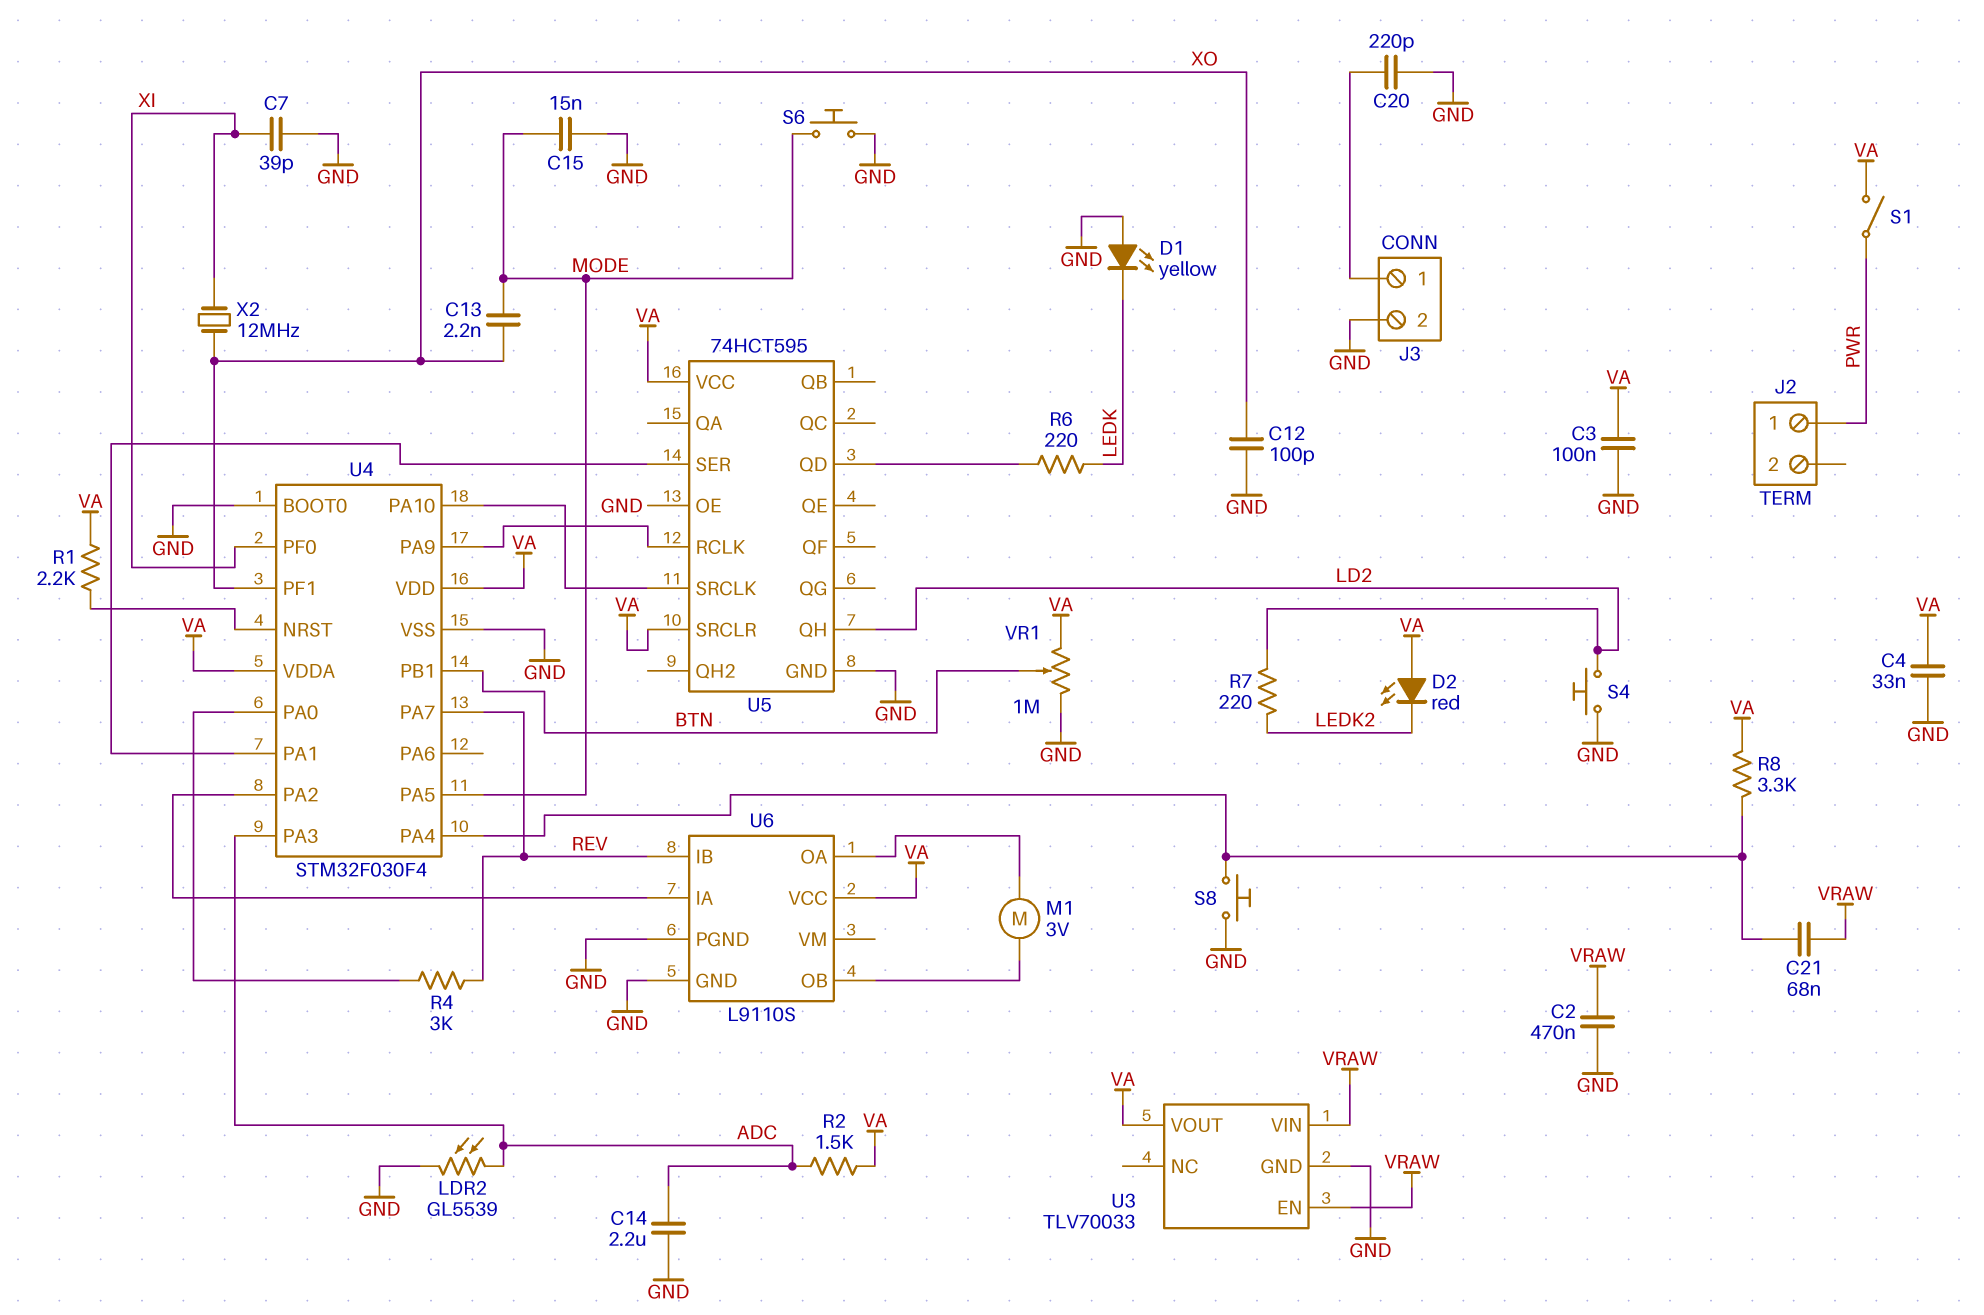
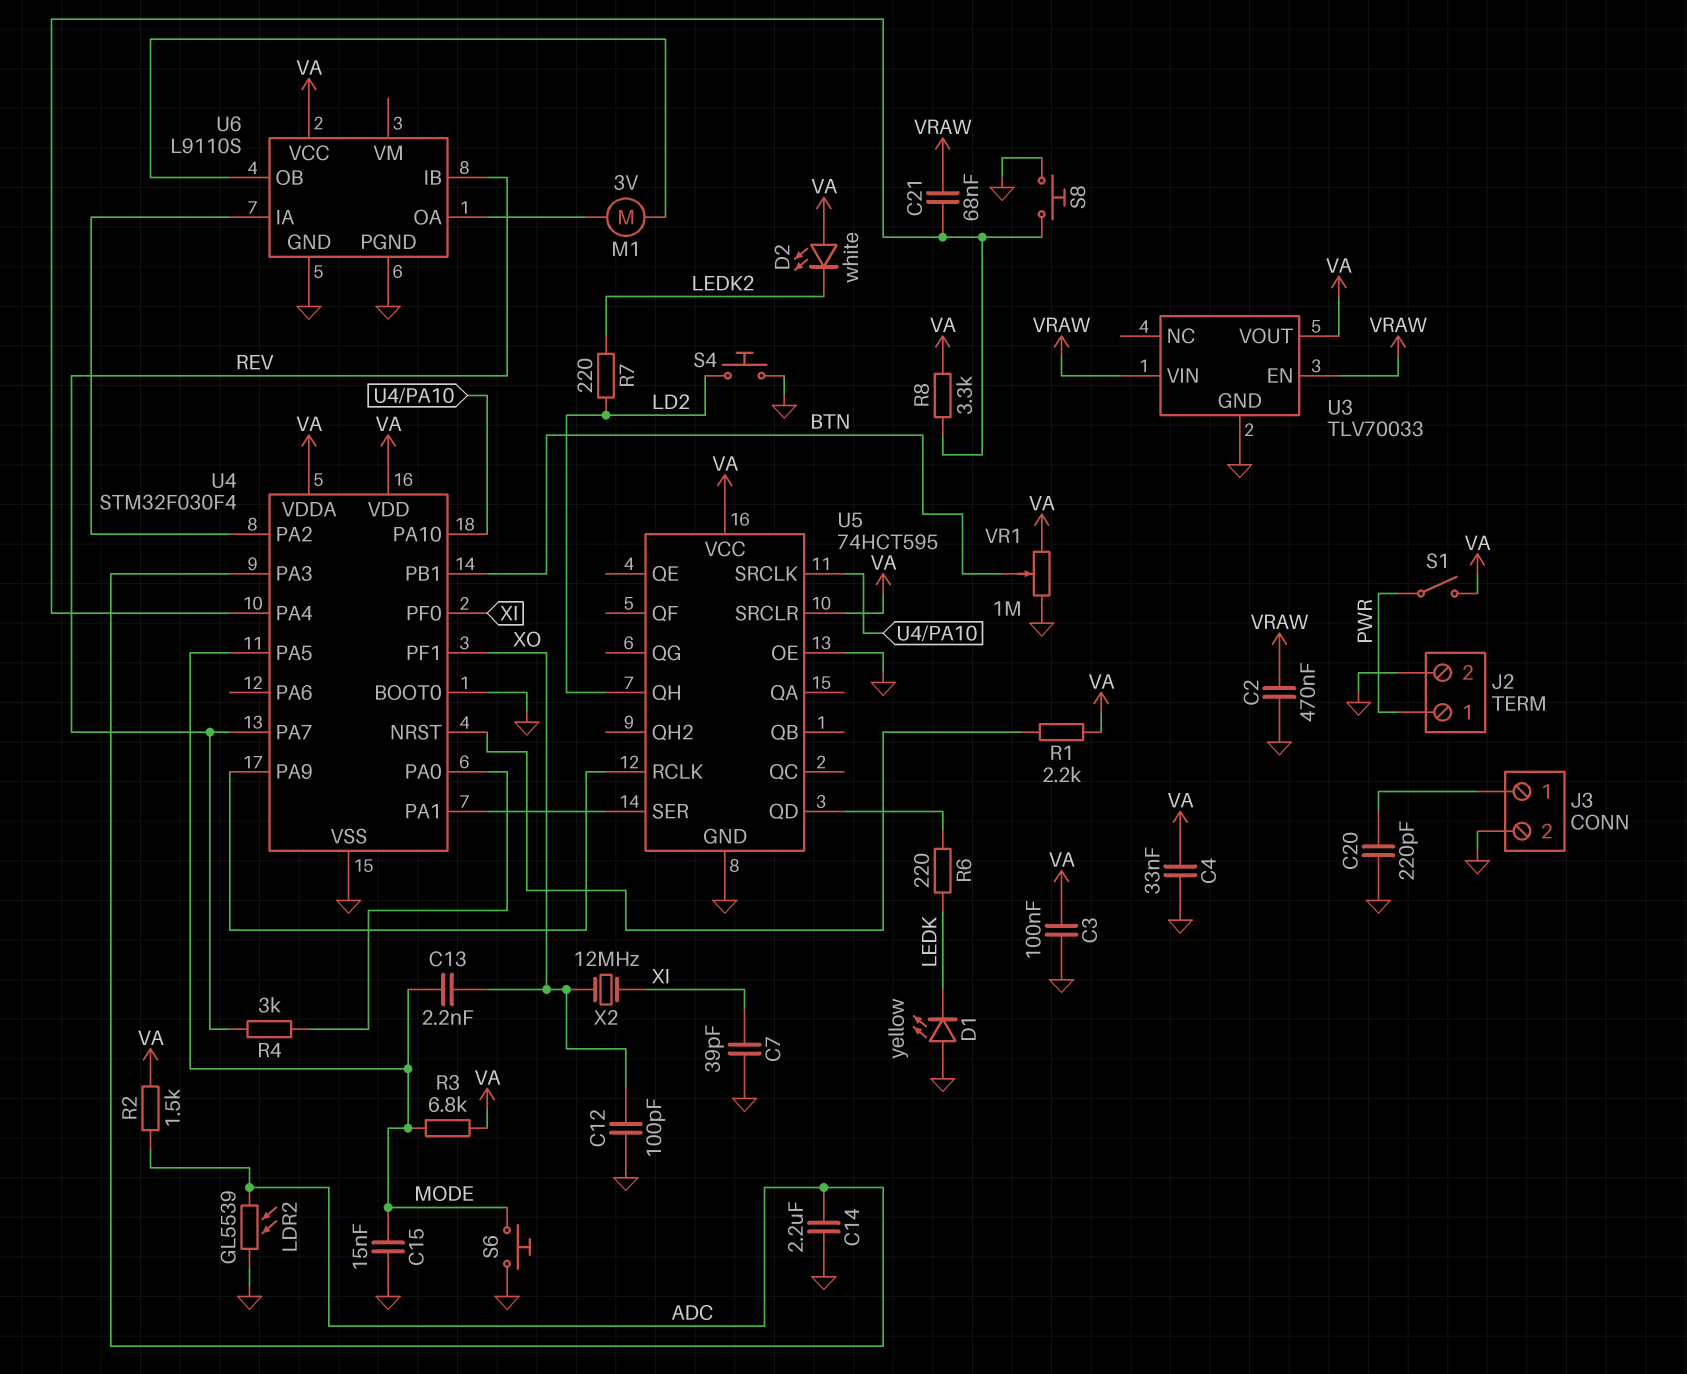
D2: LED red (A VA, K LEDK2) -> LED white (A VA, K LEDK2)
J2 pin 2: none -> GND
R3: none -> 6.8k (MODE, VA)

